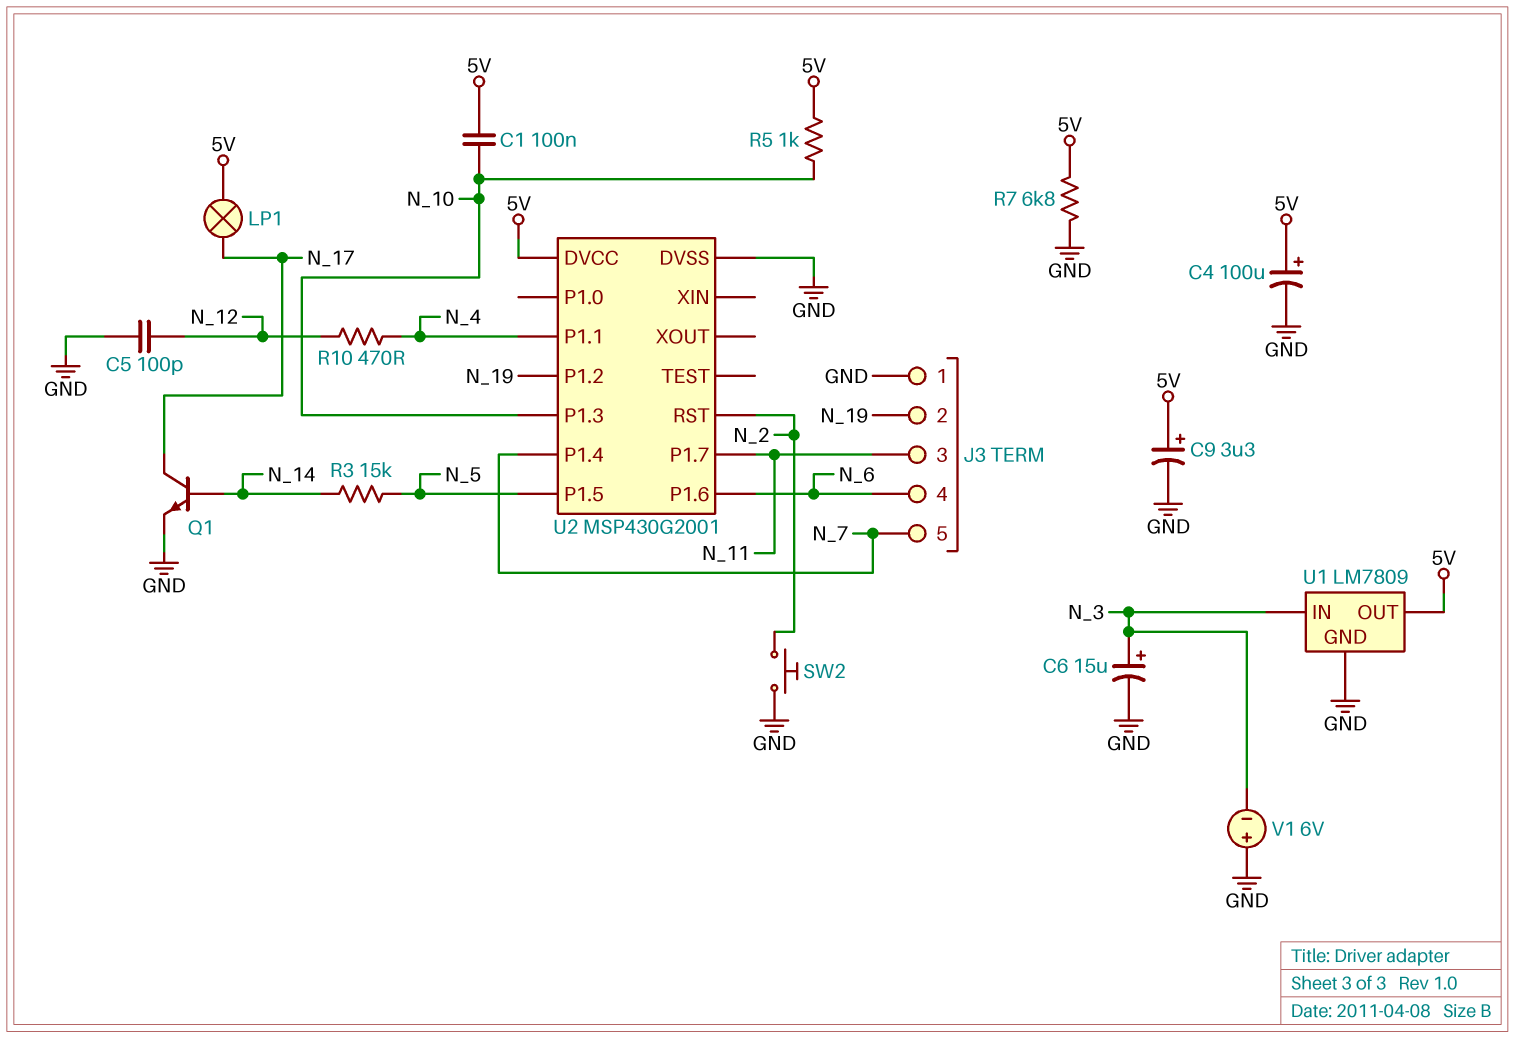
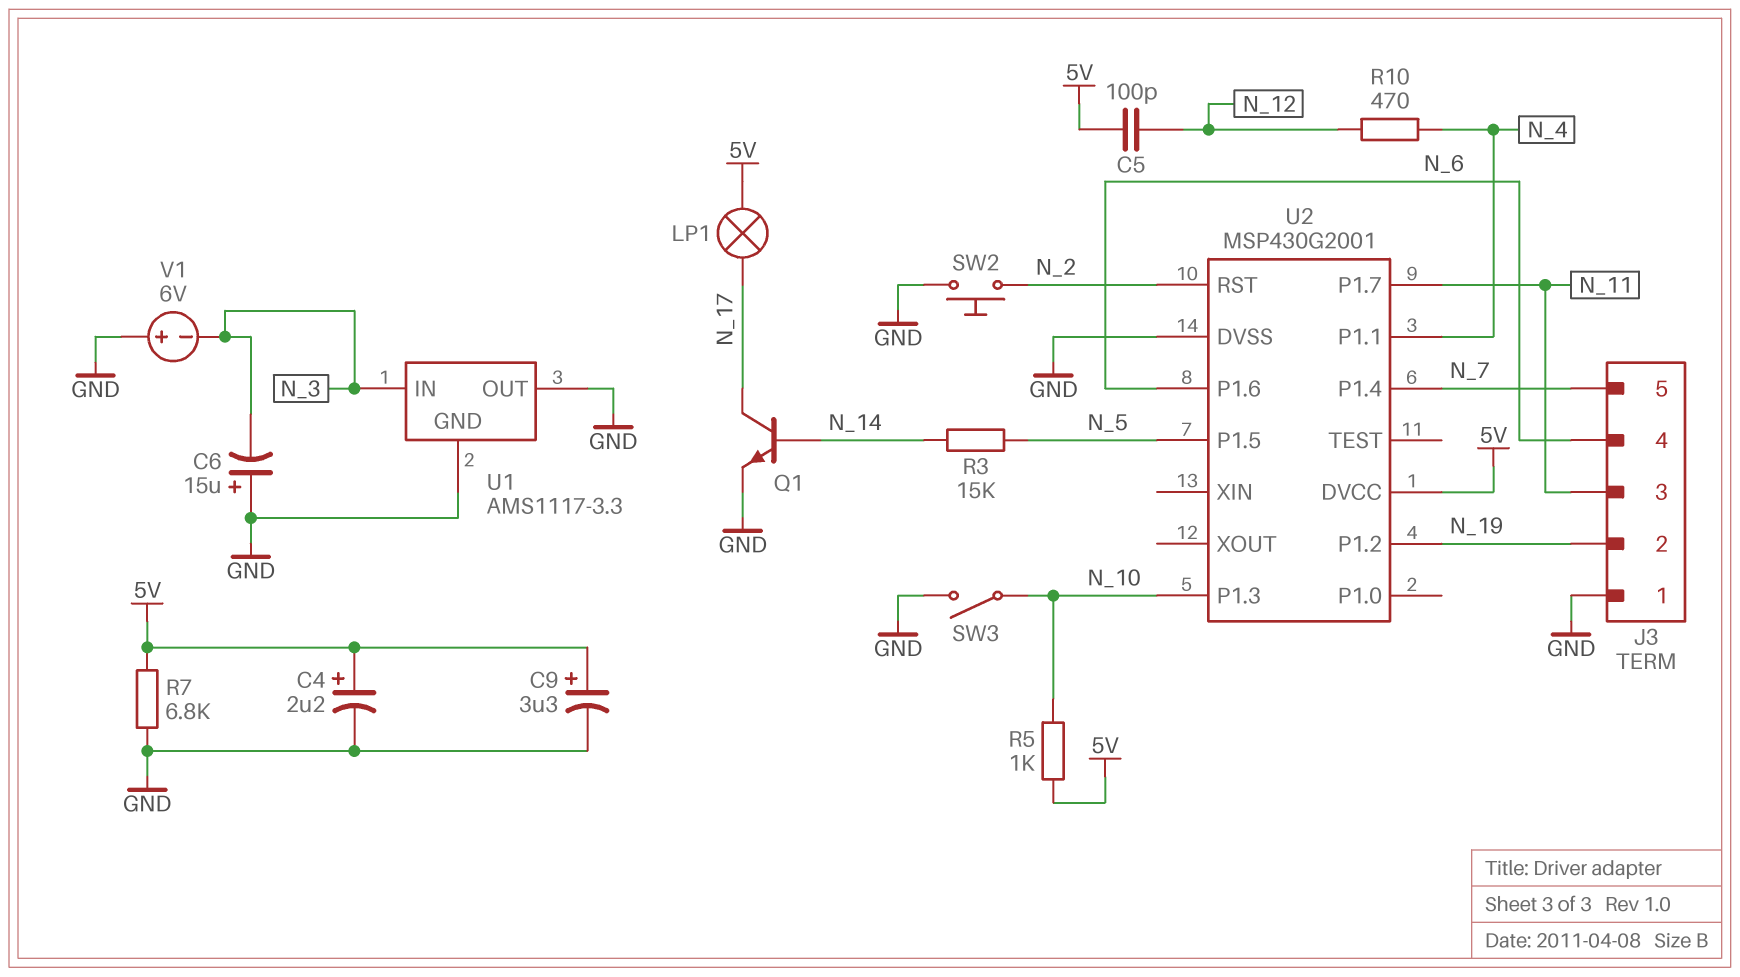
C1: 100nF (5V, N_10) -> none
C4: 100uF (plus 5V, minus GND) -> 2.2uF (plus 5V, minus GND)
C5: 100pF (GND, N_12) -> 100pF (5V, N_12)
C6: 15uF (plus N_3, minus GND) -> 15uF (plus GND, minus N_3)
SW3: none -> switch (GND, N_10)
U1: LM7809 -> AMS1117-3.3
U1 pin OUT: 5V -> GND

